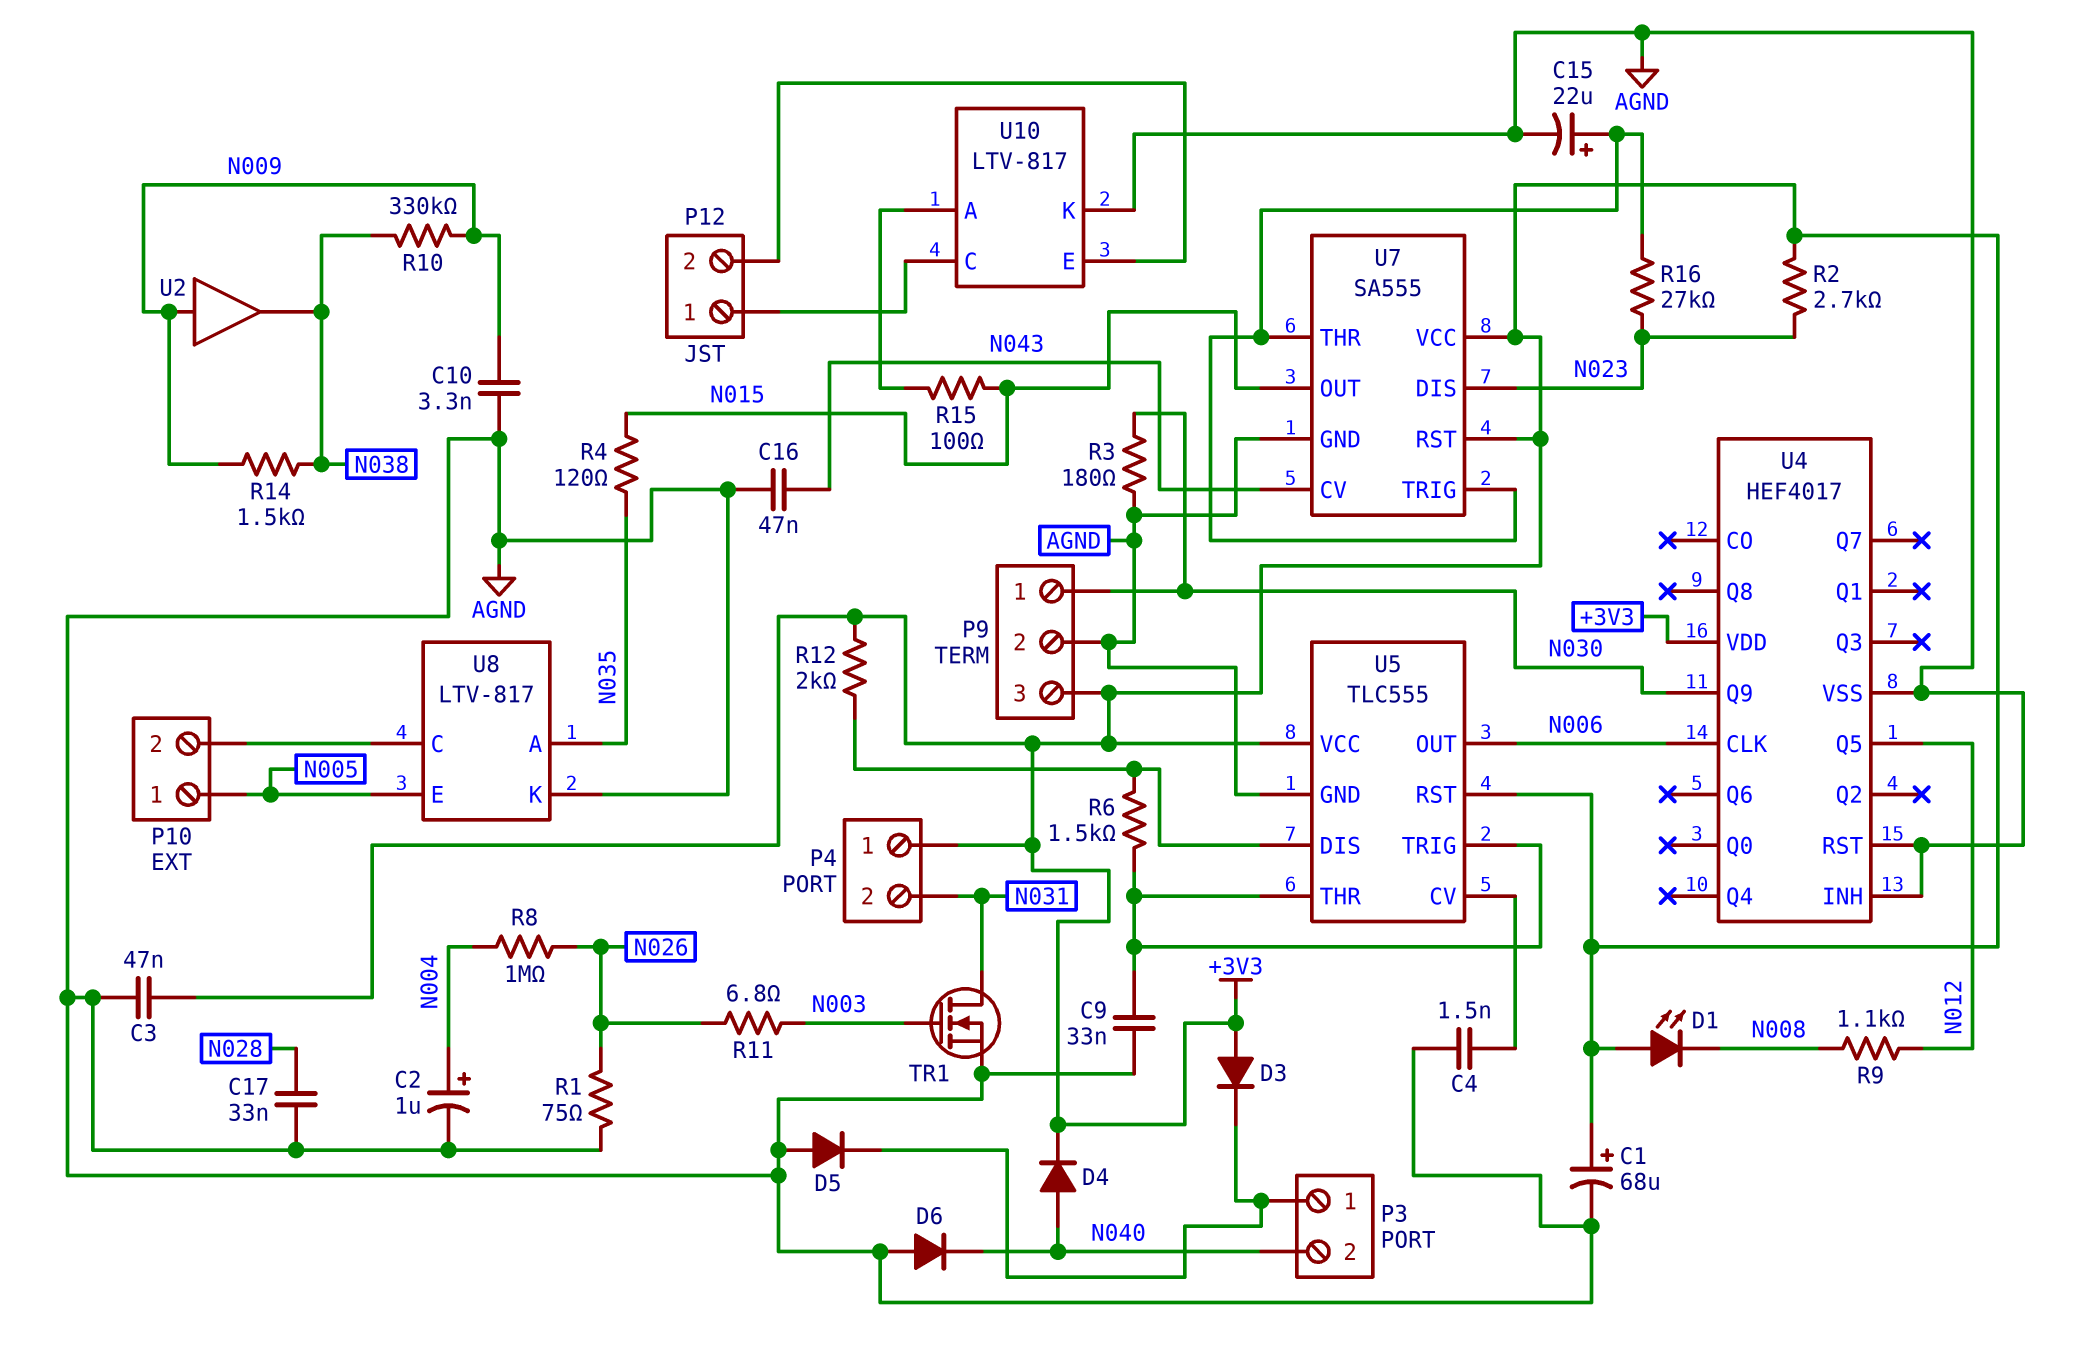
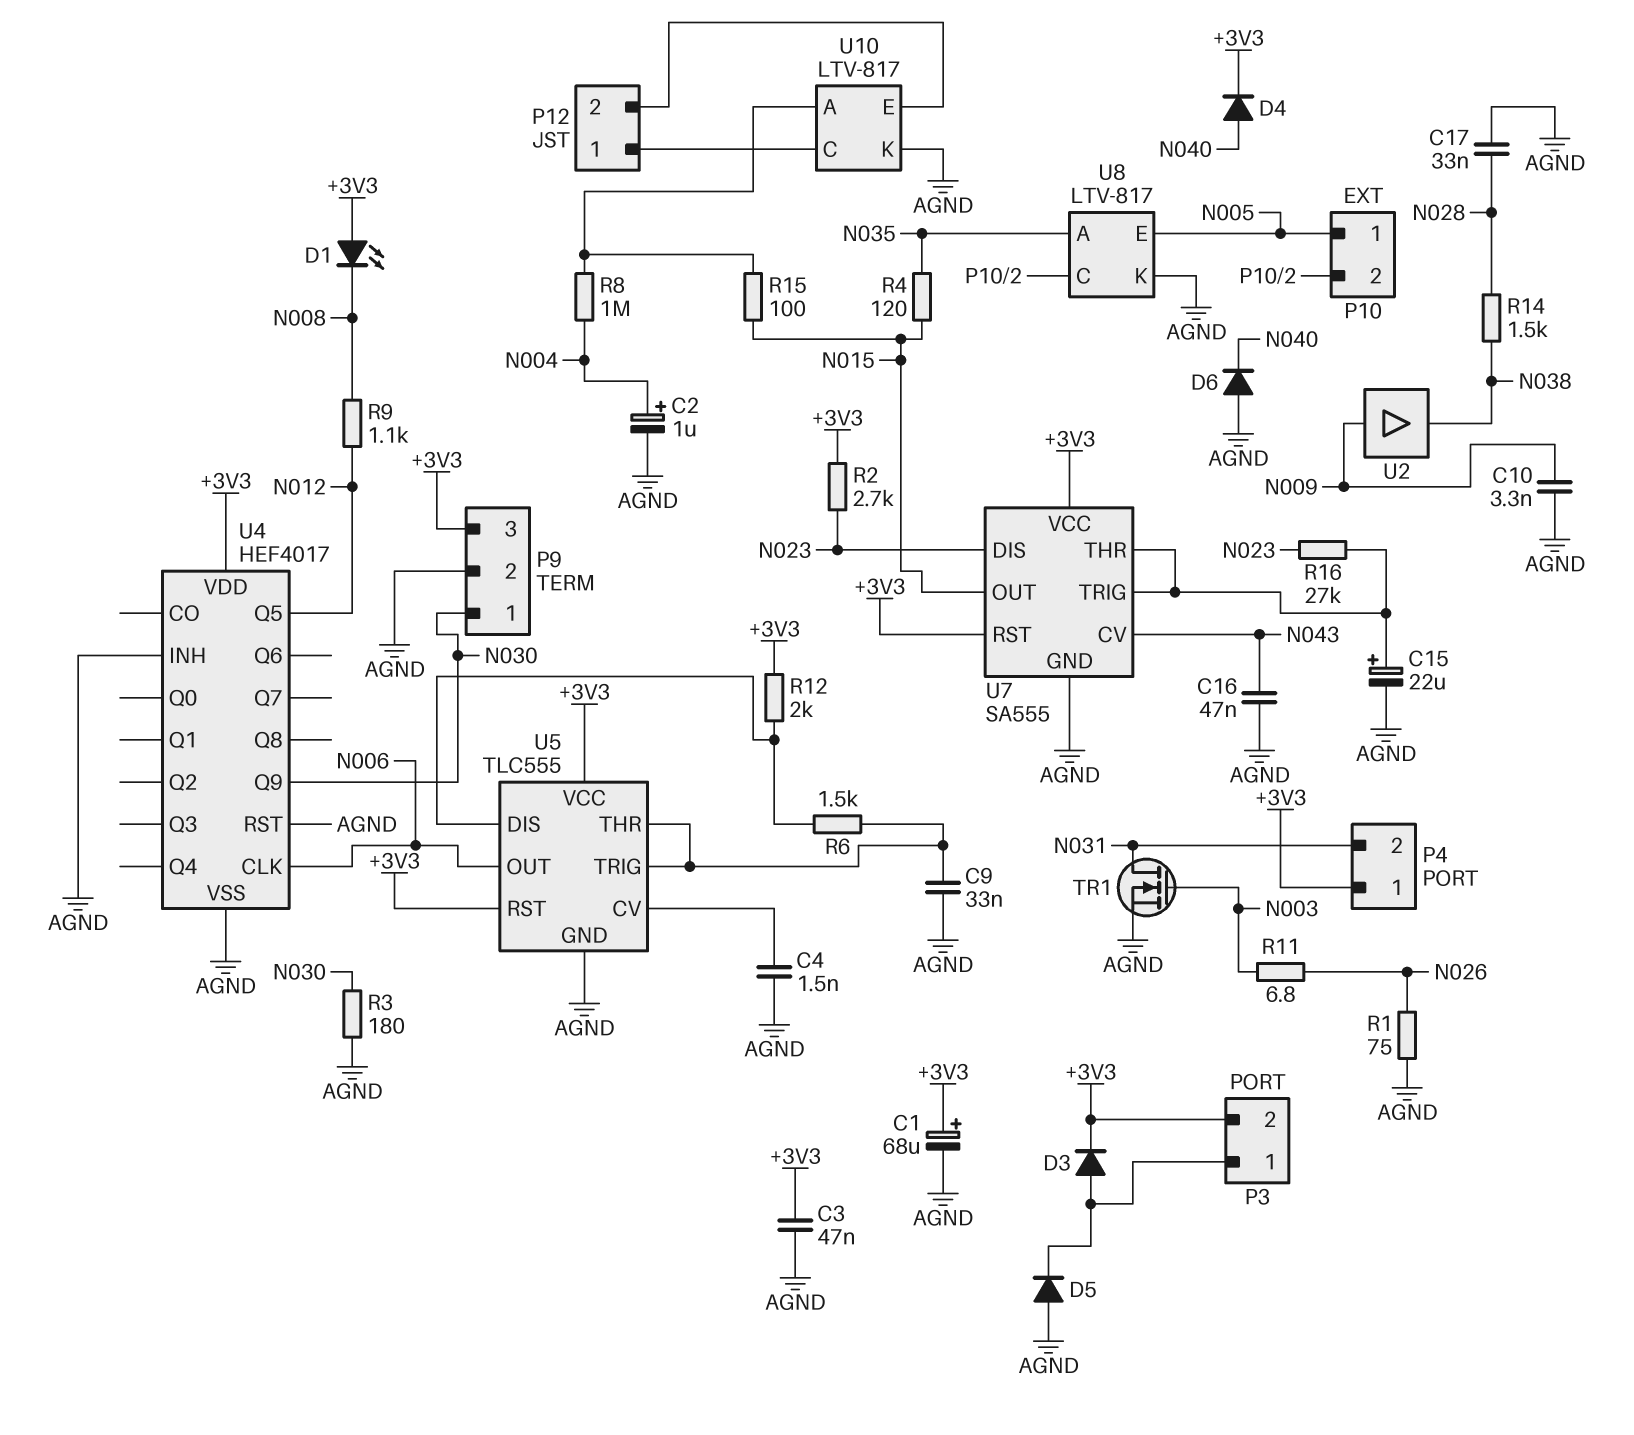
D3: diode (A +3V3, K P3/1) -> diode (A P3/1, K +3V3)
P3 pin 2: N040 -> +3V3
R8: 1M (N004, N026) -> 1M (N004, U10/A)
R10: 330k (N009, N038) -> none
R14: 1.5k (N009, N038) -> 1.5k (N028, N038)

